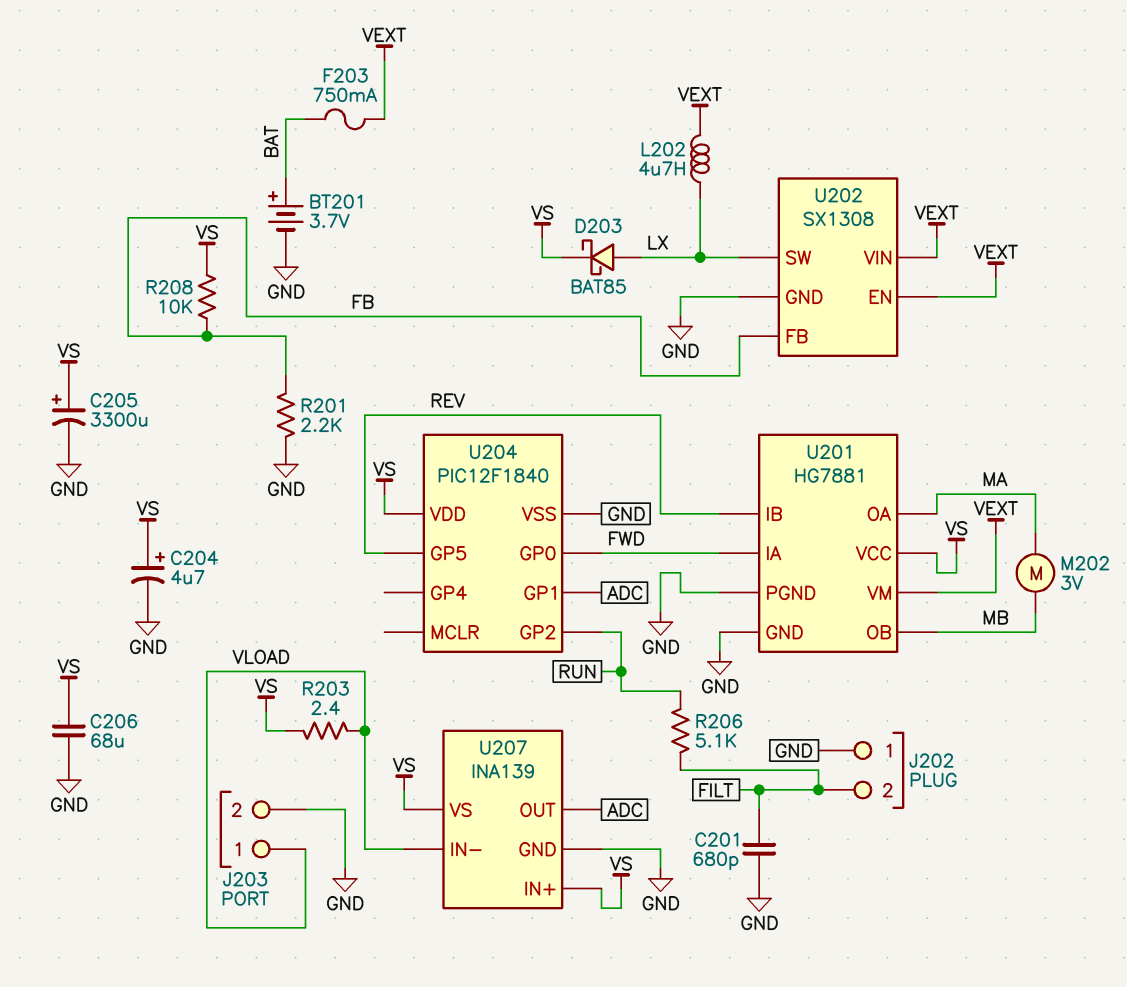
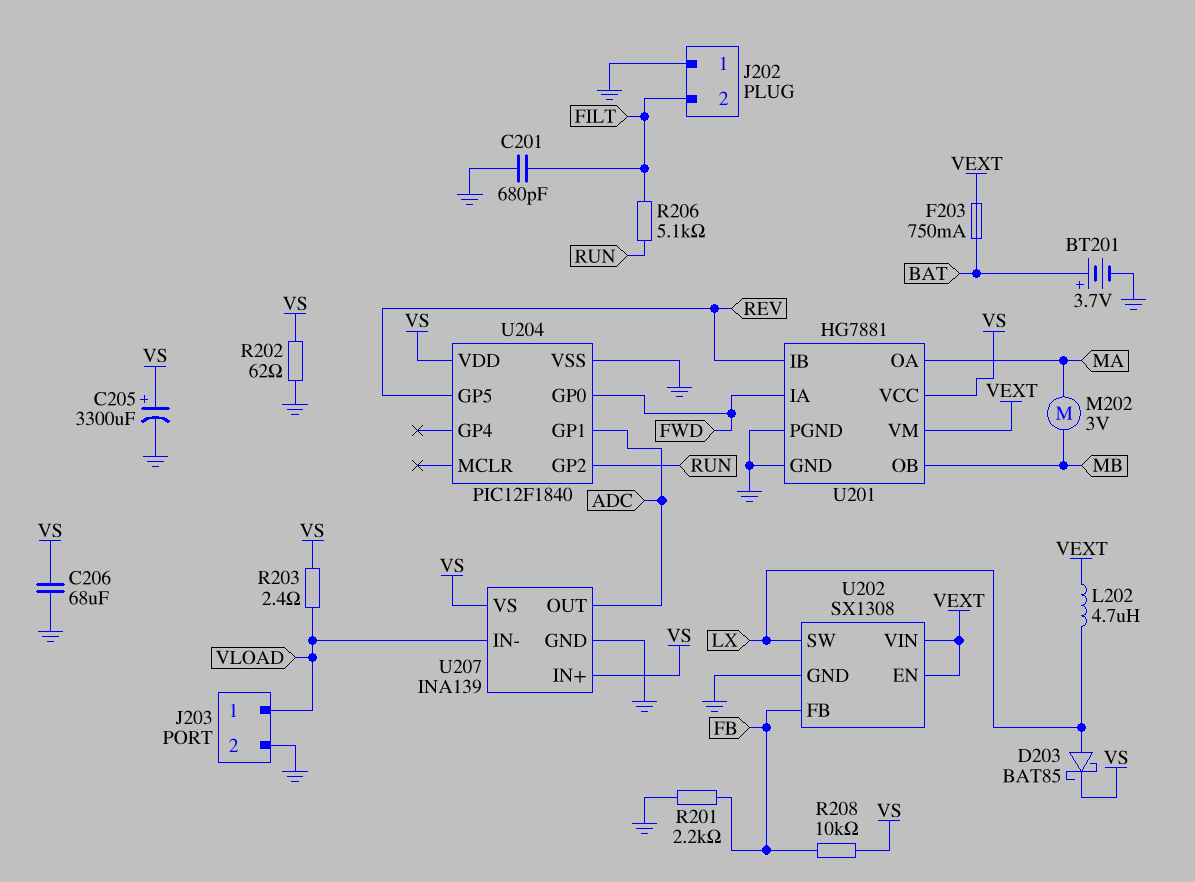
C204: 4.7uF (plus VS, minus GND) -> none
R202: none -> 62 (GND, VS)

